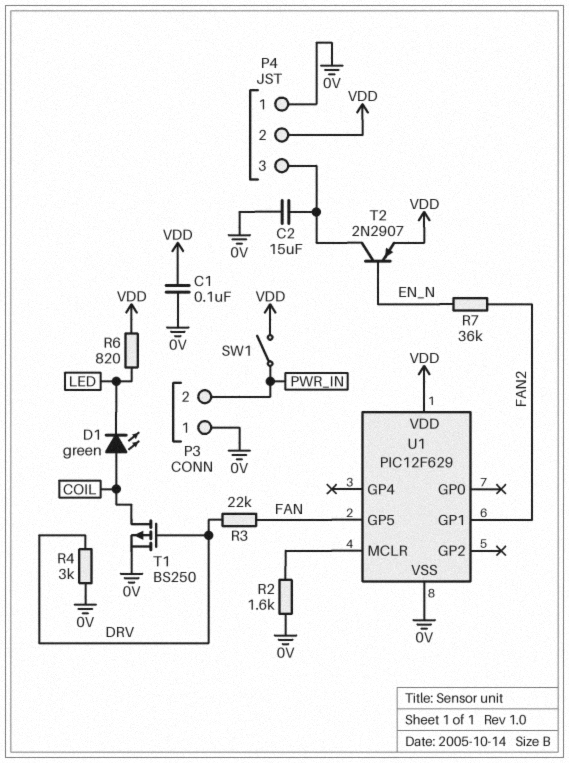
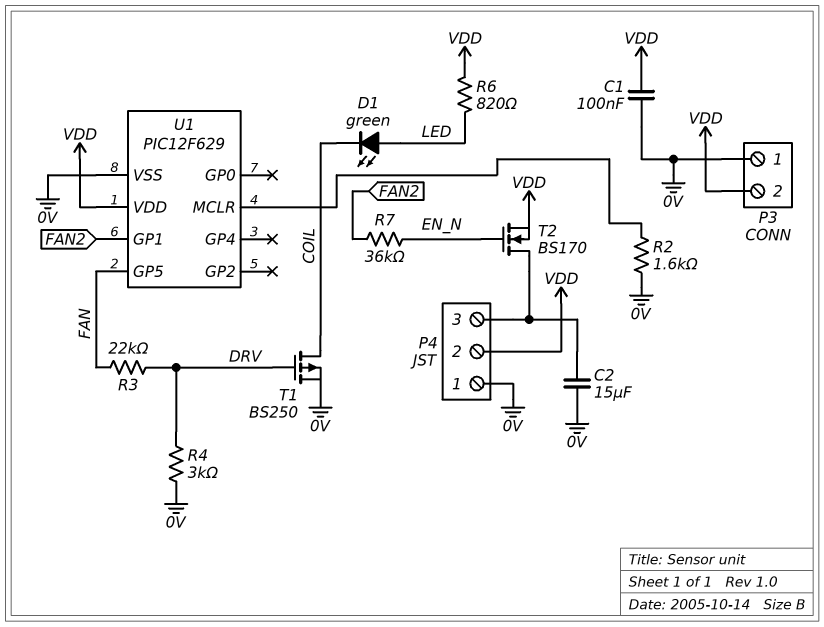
D1: LED green (A COIL, K LED) -> LED green (A LED, K COIL)
P3 pin 2: PWR_IN -> VDD
SW1: switch (PWR_IN, VDD) -> none
T2: PNP 2N2907 (B EN_N, C P4/3, E VDD) -> NMOS BS170 (G EN_N, D P4/3, S VDD)

